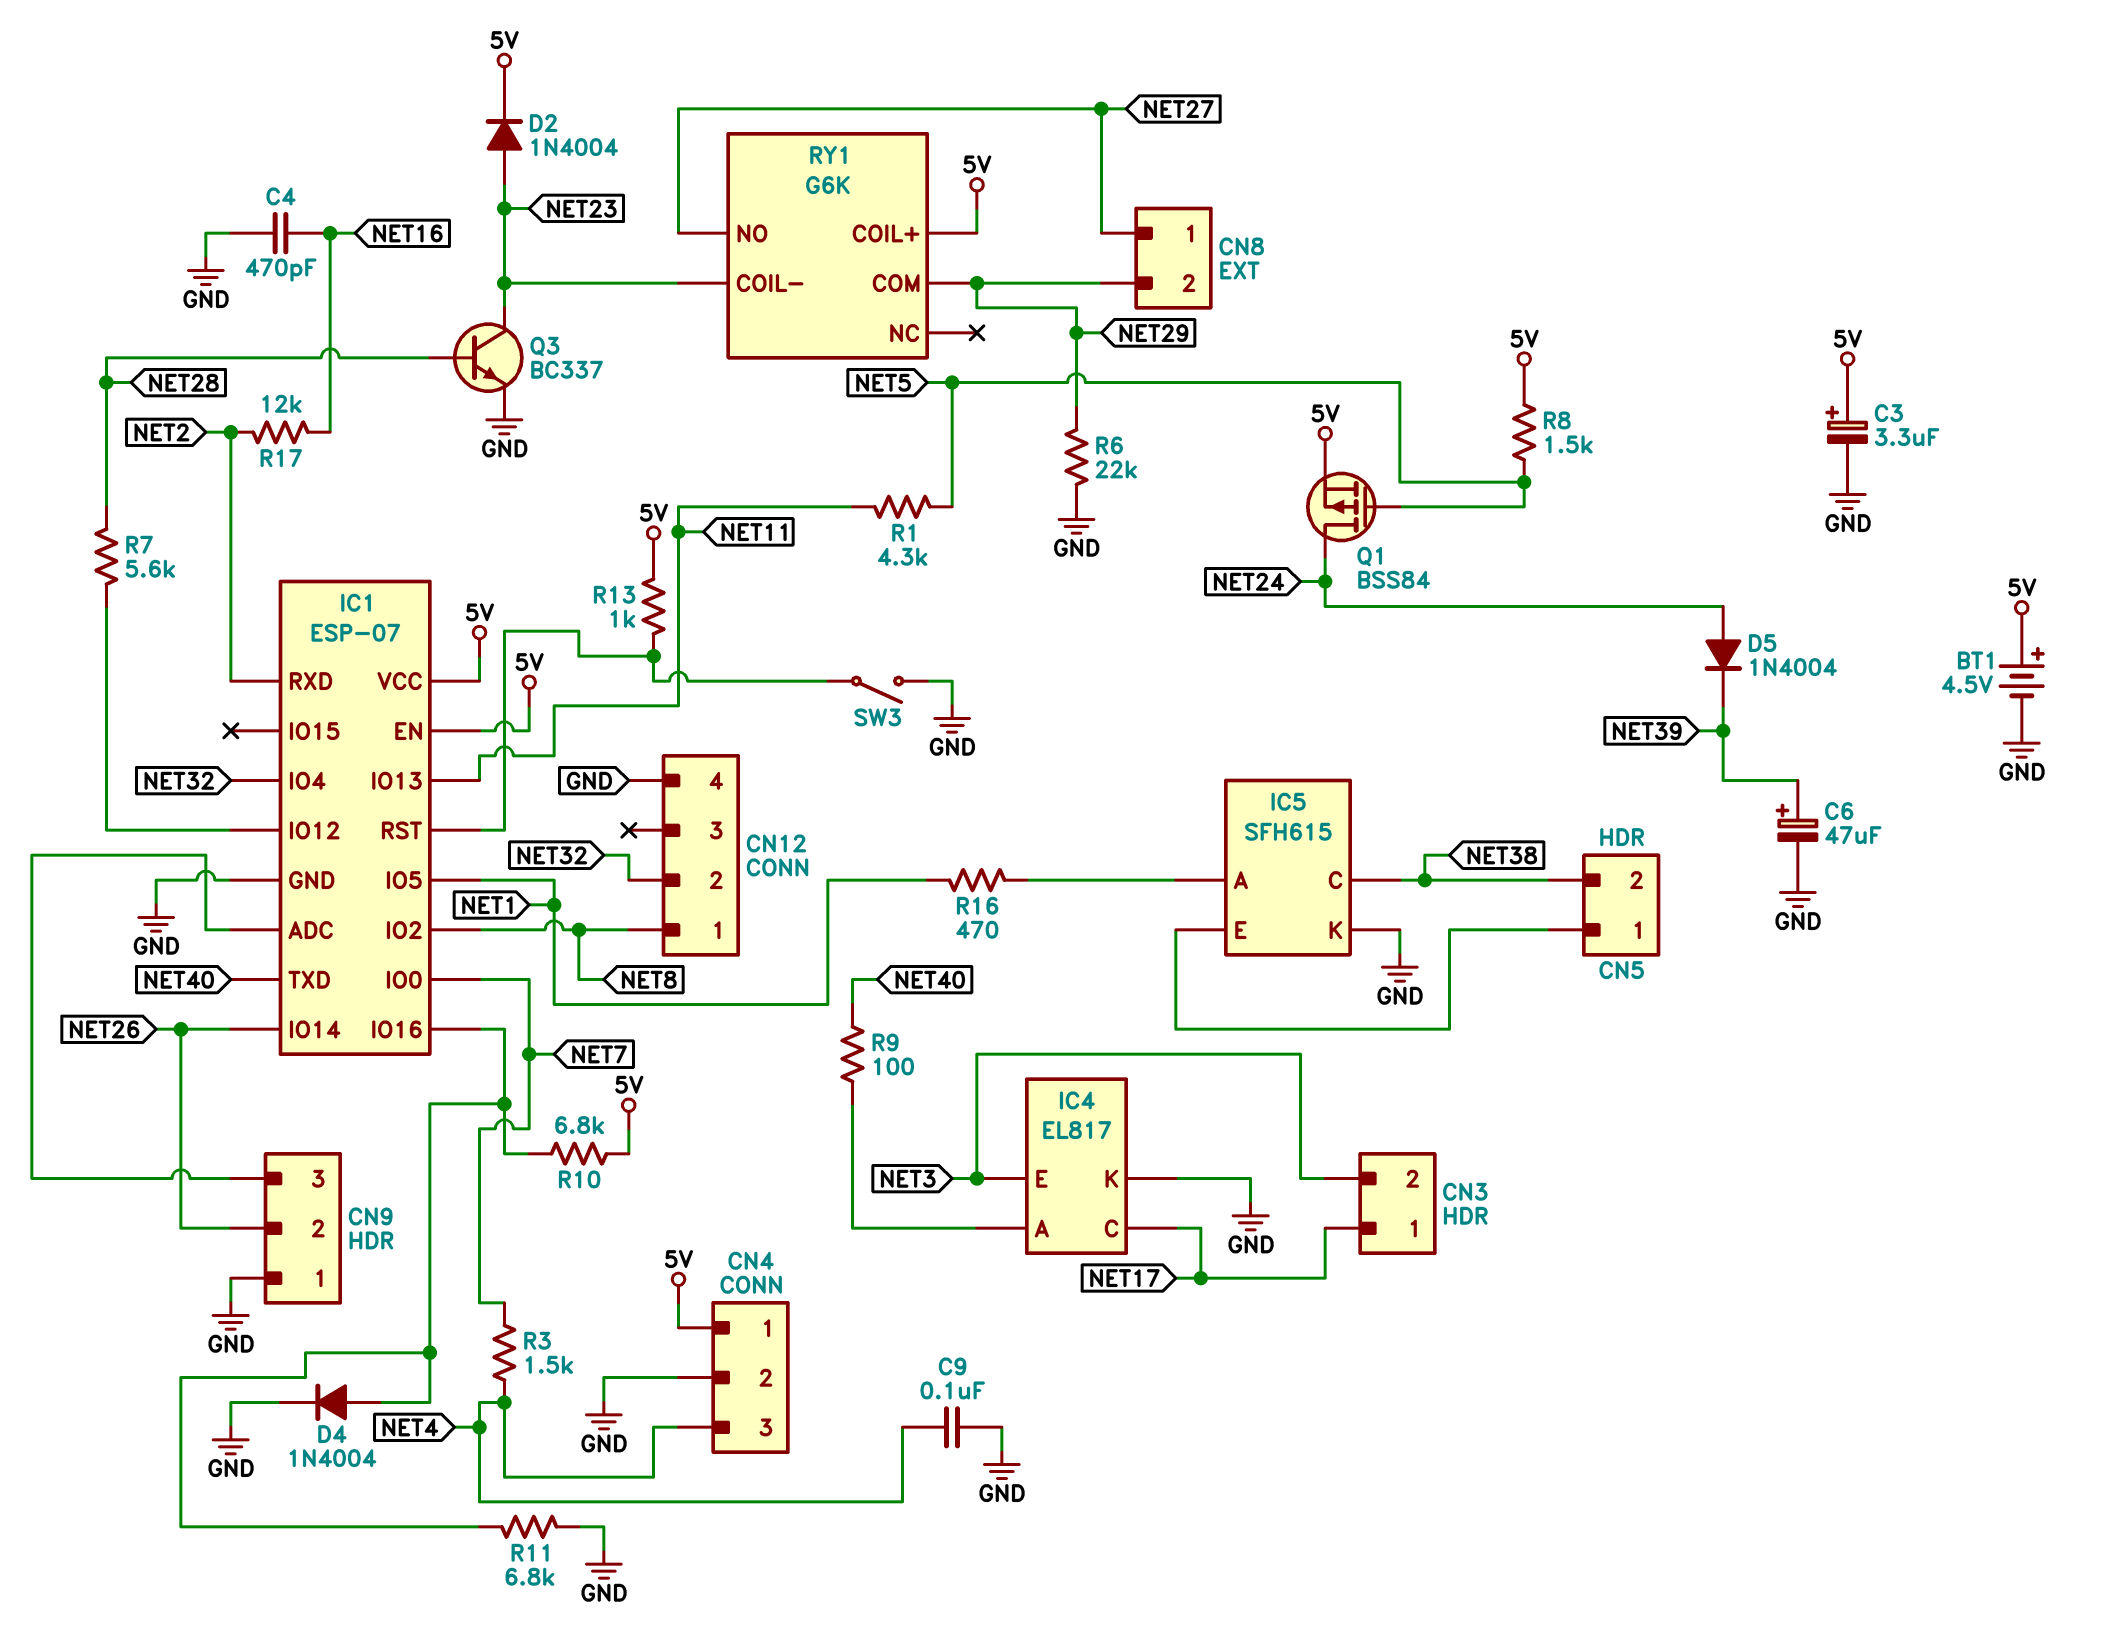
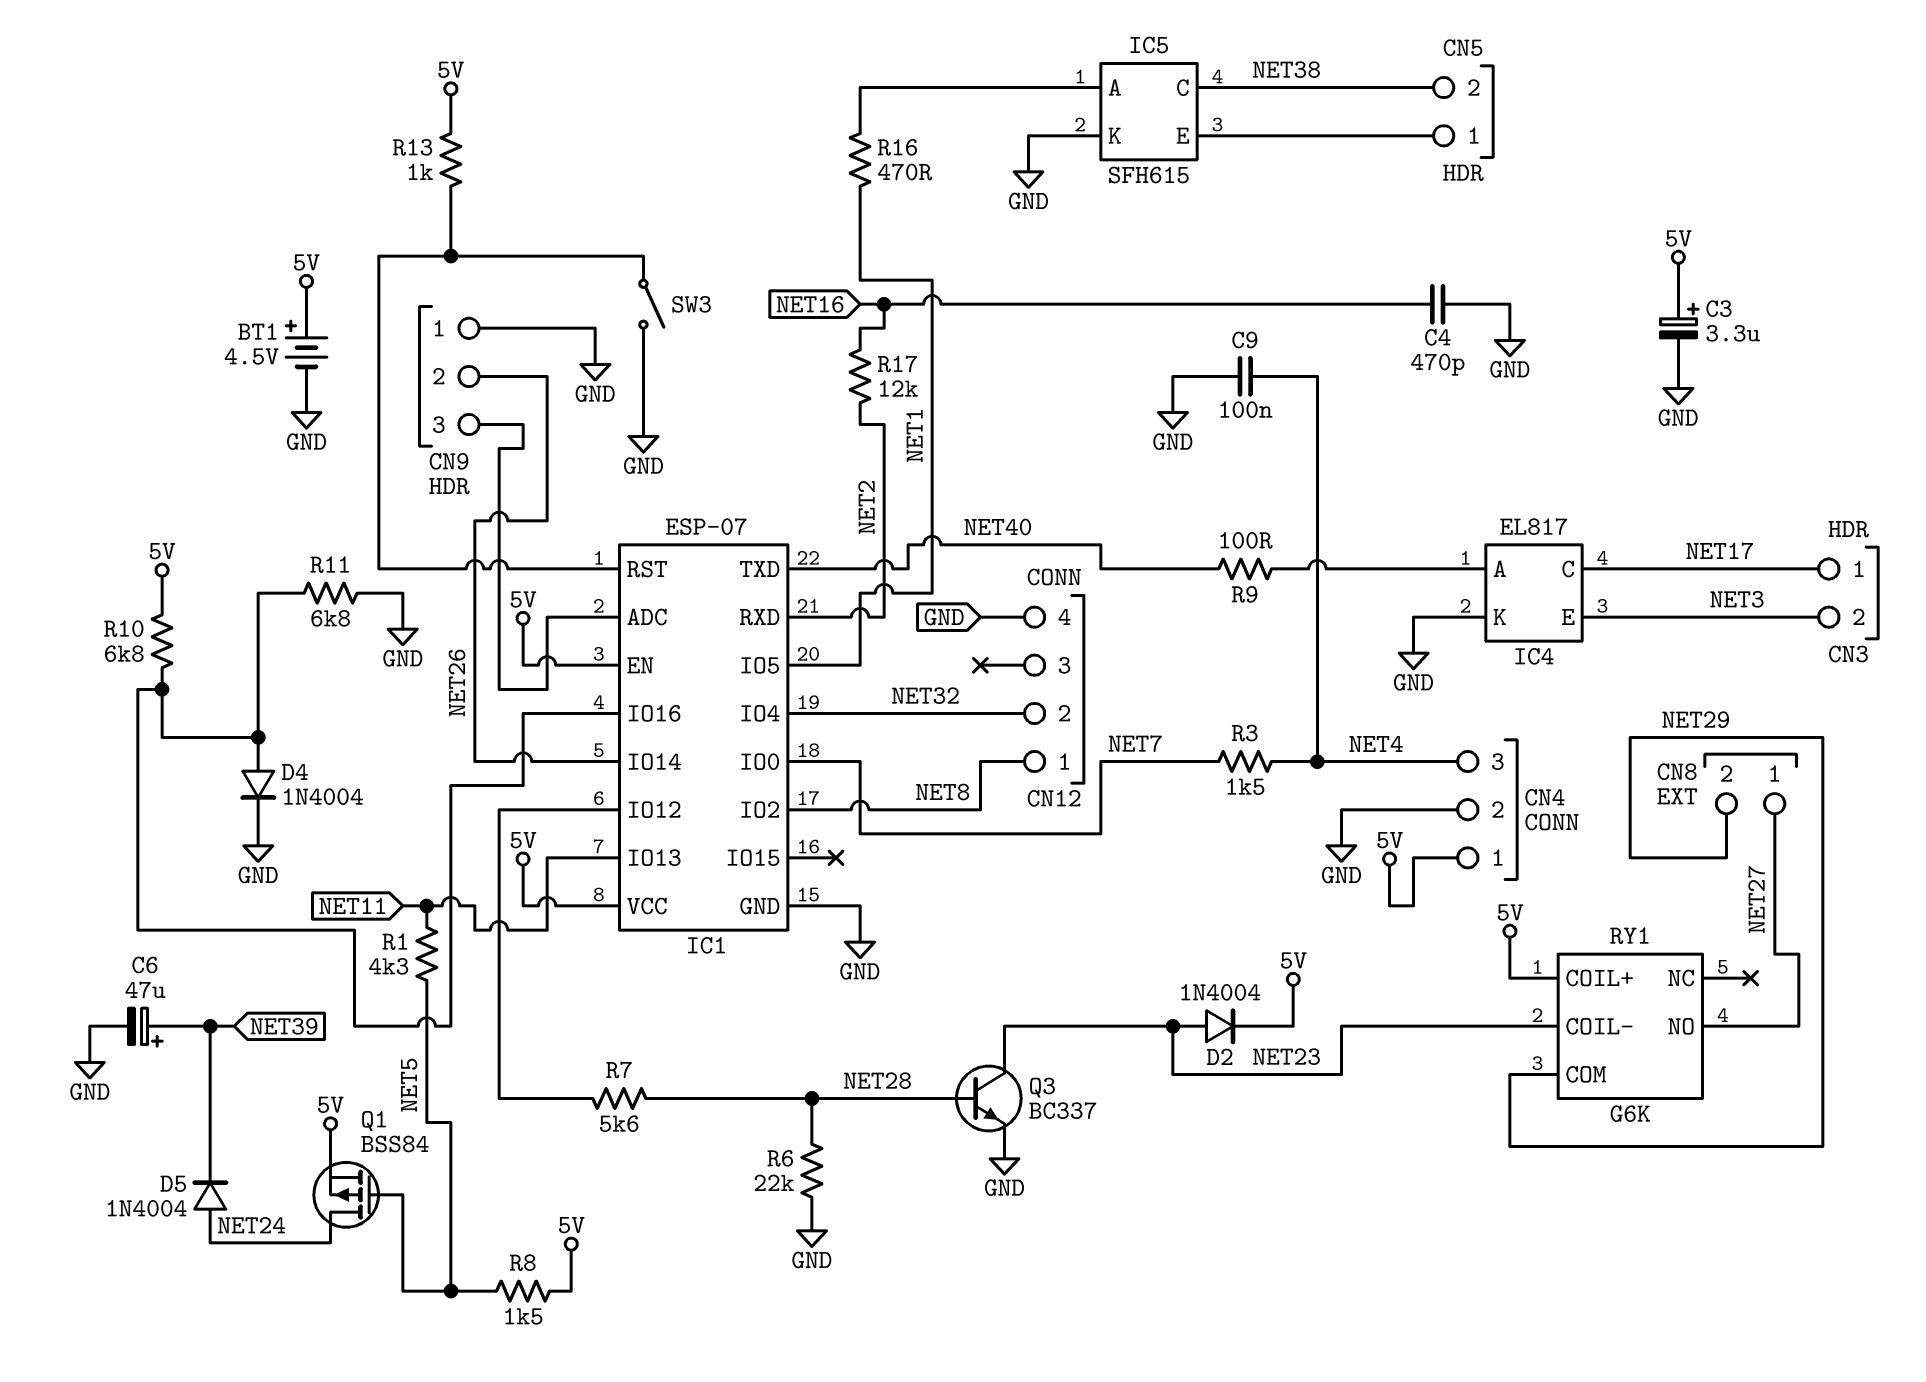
R6: 22k (GND, NET29) -> 22k (GND, NET28)

